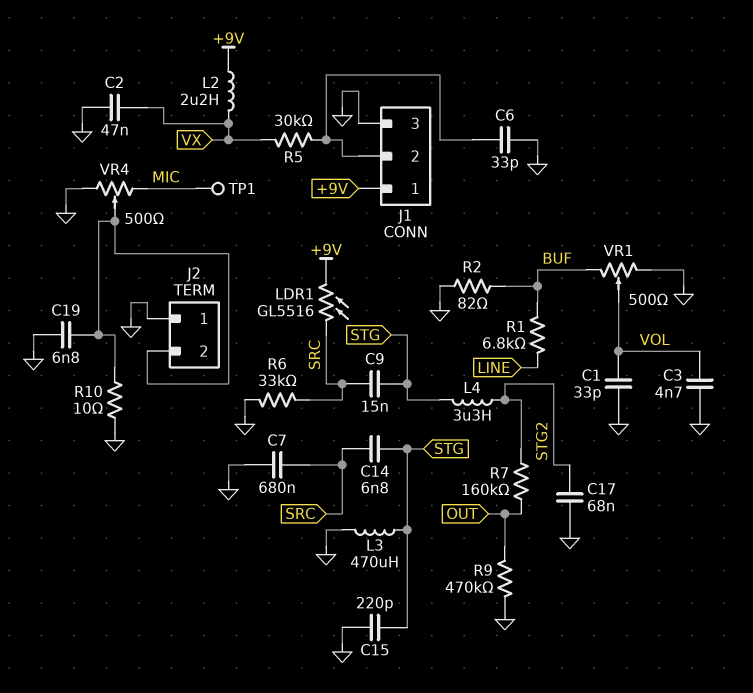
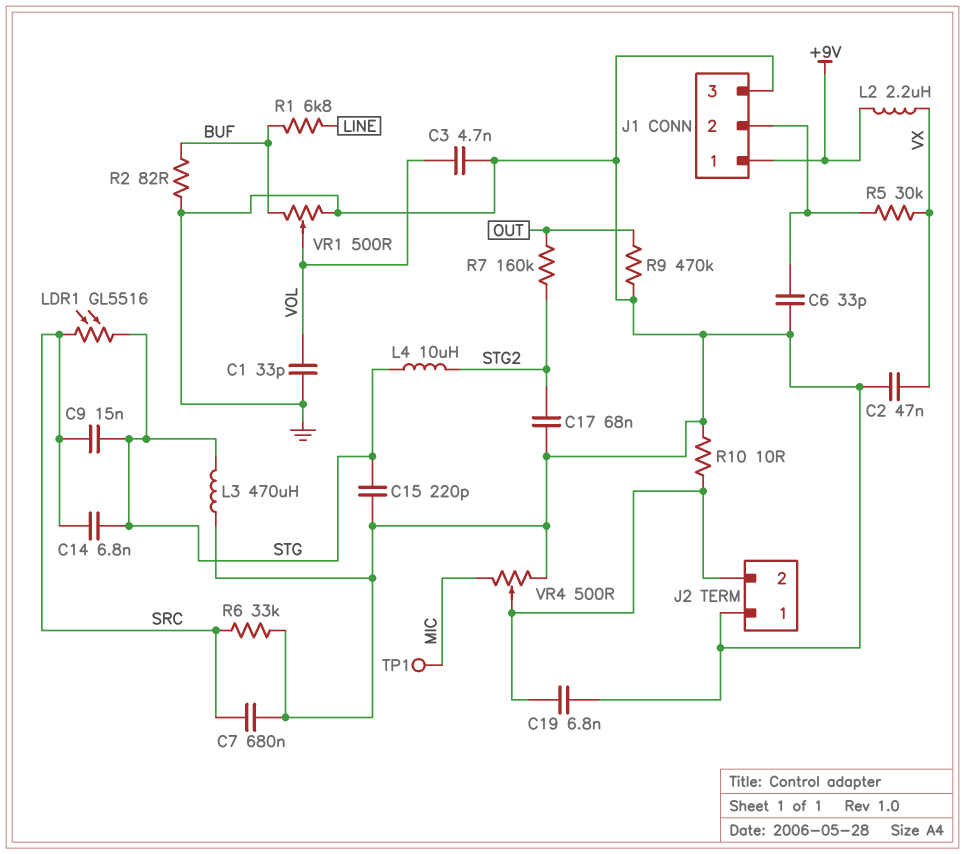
L4: 3.3uH (STG, STG2) -> 10uH (STG, STG2)
LDR1: GL5516 (+9V, SRC) -> GL5516 (SRC, STG)

